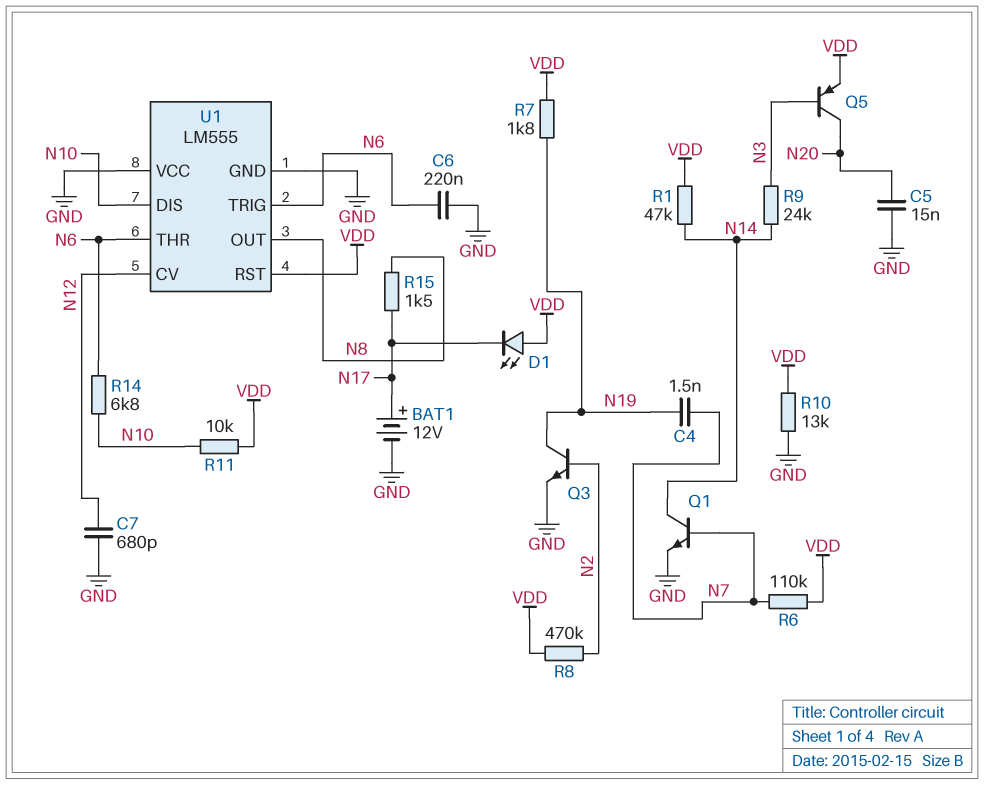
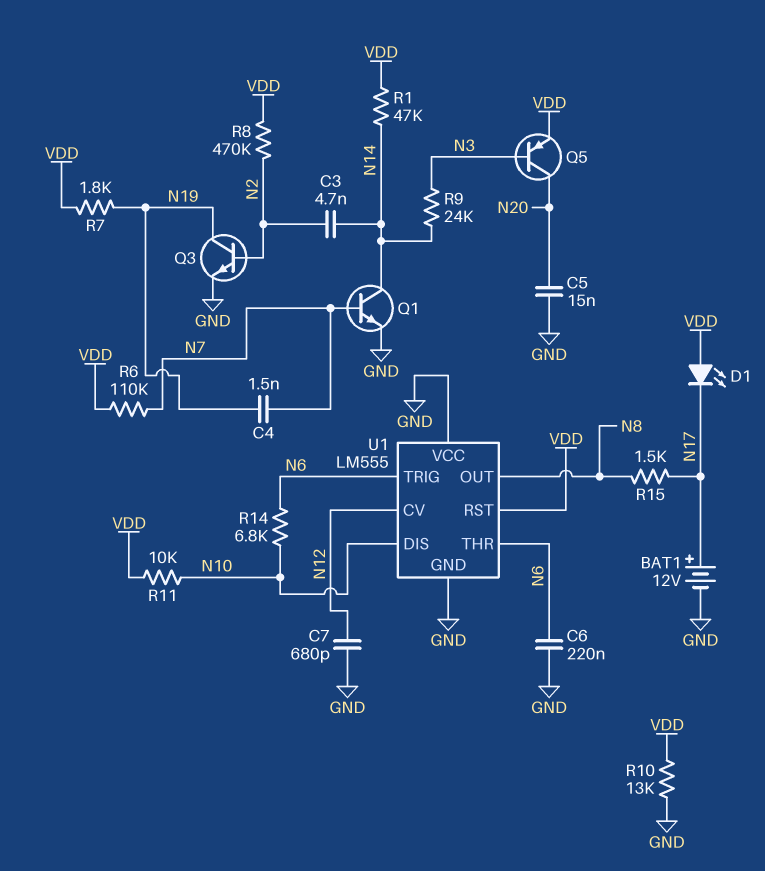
C3: none -> 4.7nF (N2, N14)

